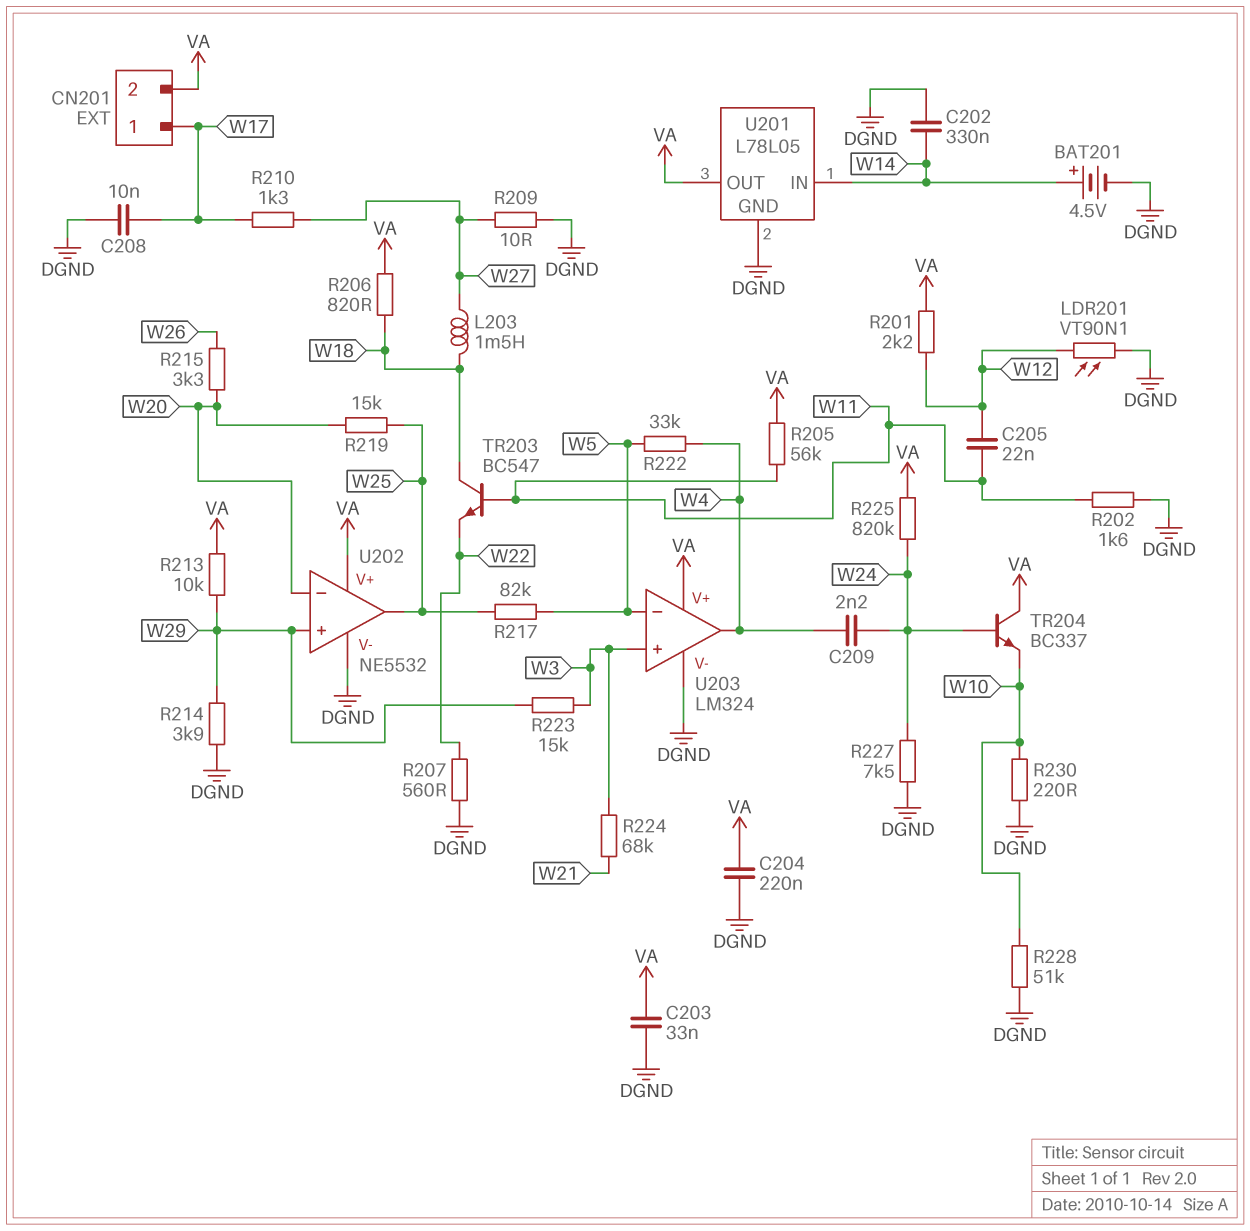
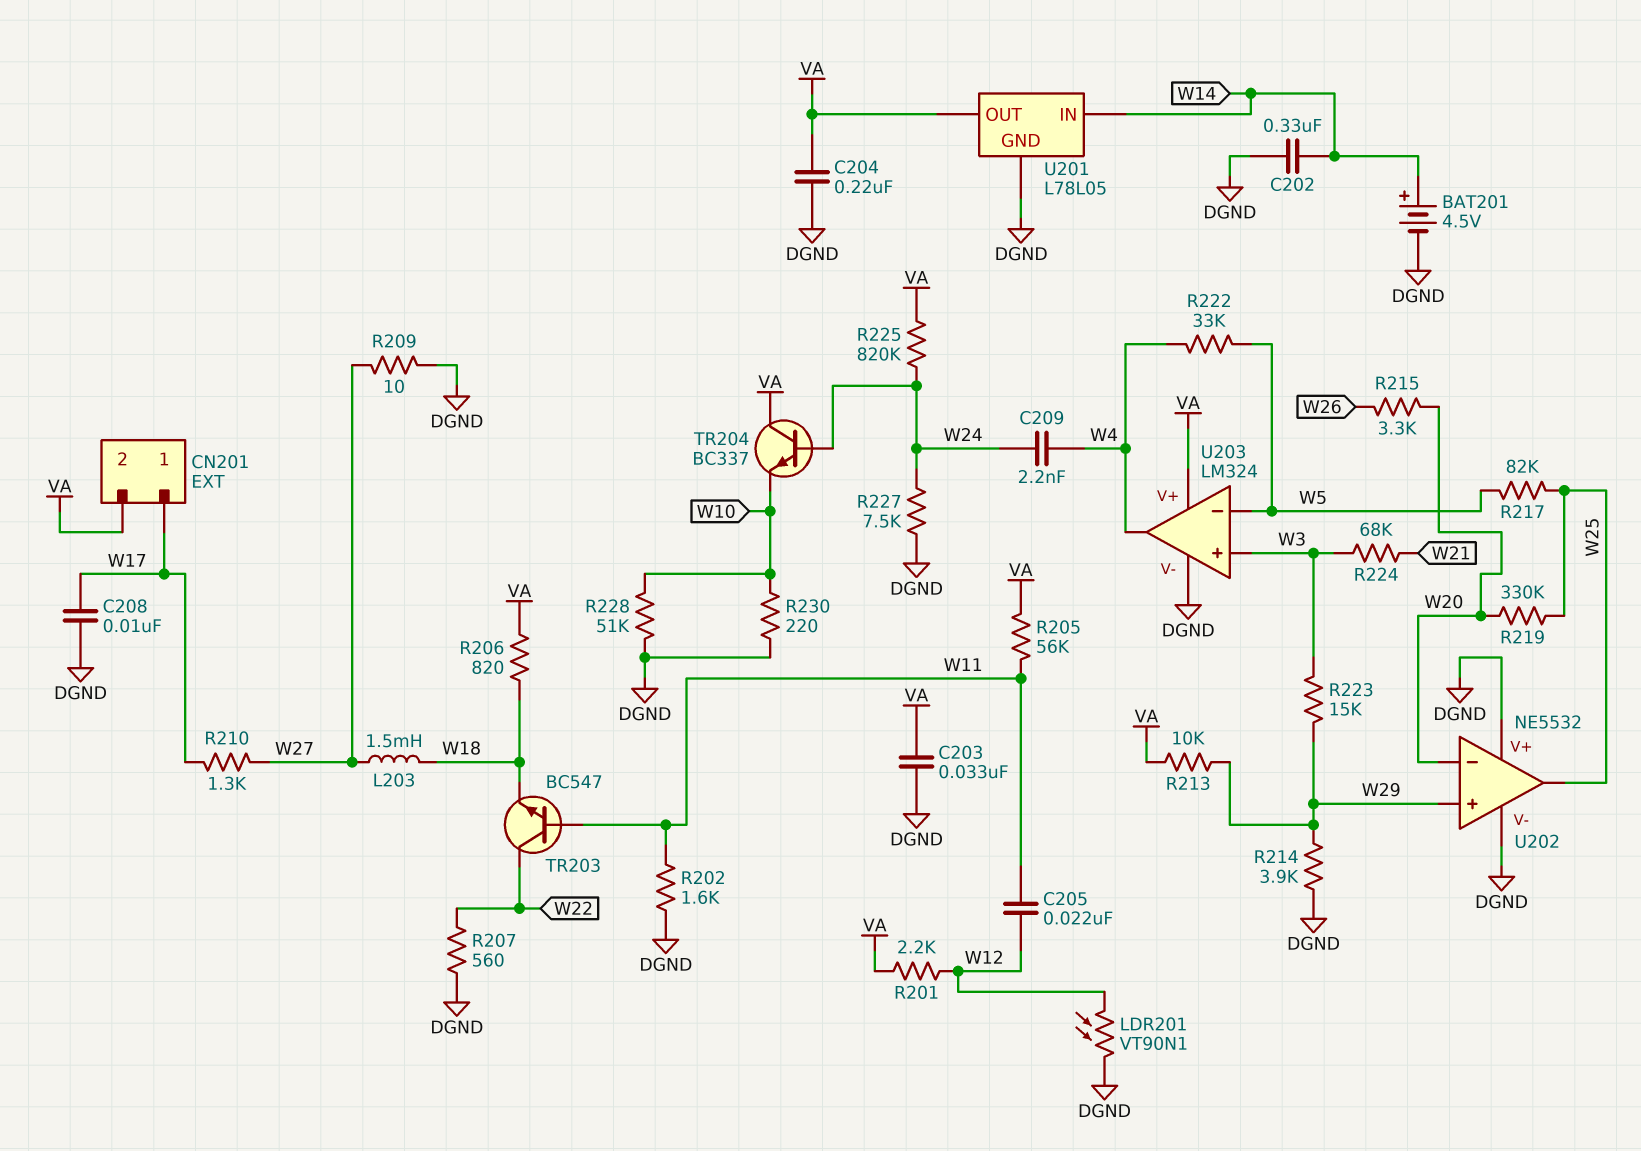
R219: 15k (W20, W25) -> 330k (W20, W25)
TR203: NPN BC547 (B W11, C W18, E W22) -> NPN BC547 (B W11, C W22, E W18)
U202 pin V+: VA -> DGND

